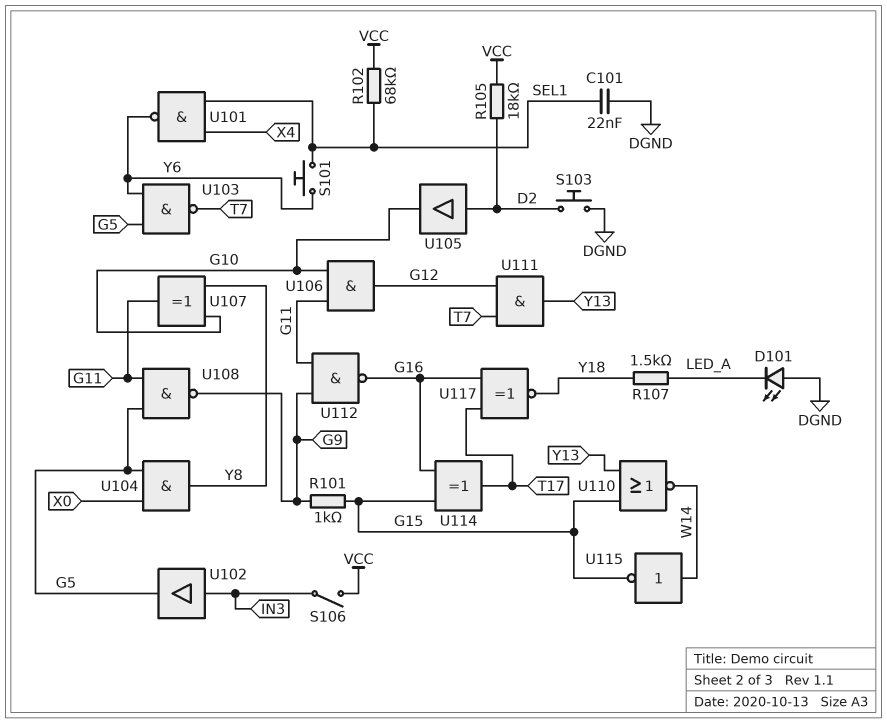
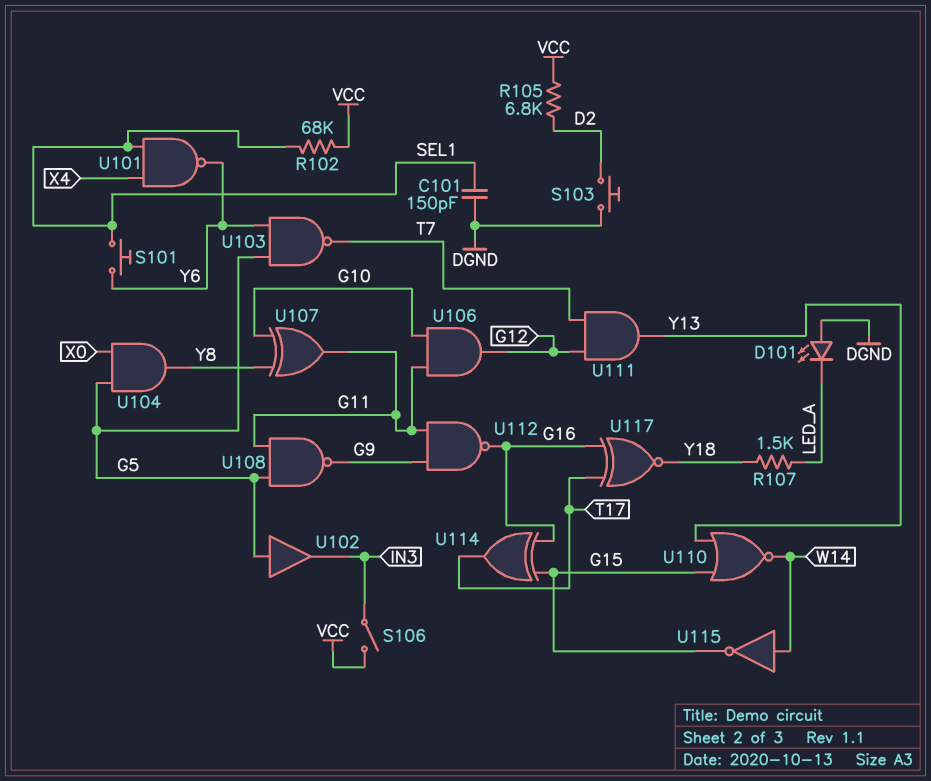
C101: 22nF (DGND, SEL1) -> 150pF (DGND, SEL1)
R101: 1k (G9, G15) -> none
R105: 18k (D2, VCC) -> 6.8k (D2, VCC)
U102: buffer (in IN3, out G5) -> buffer (in G5, out IN3)
U105: buffer (in D2, out G10) -> none

